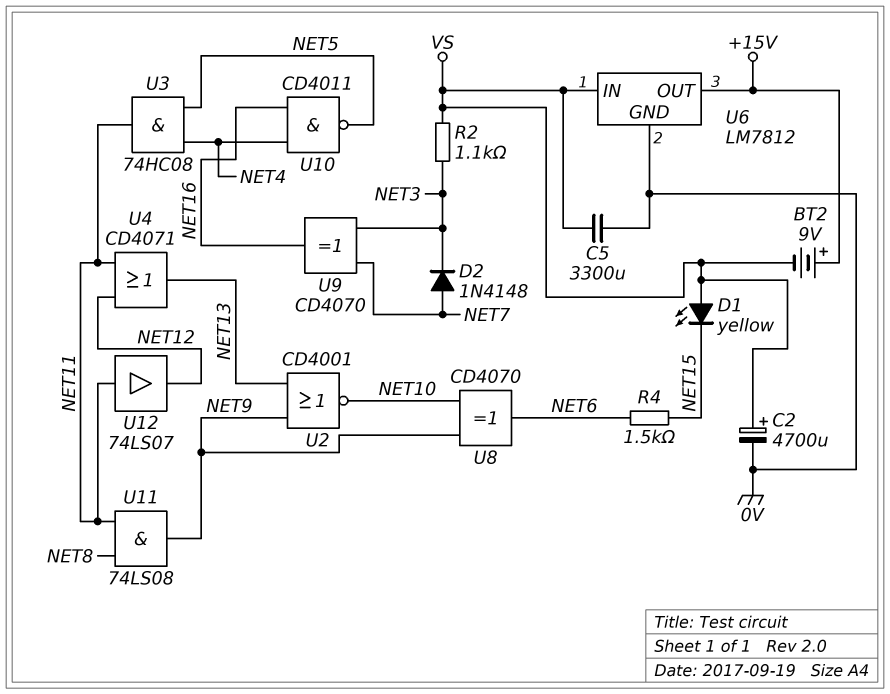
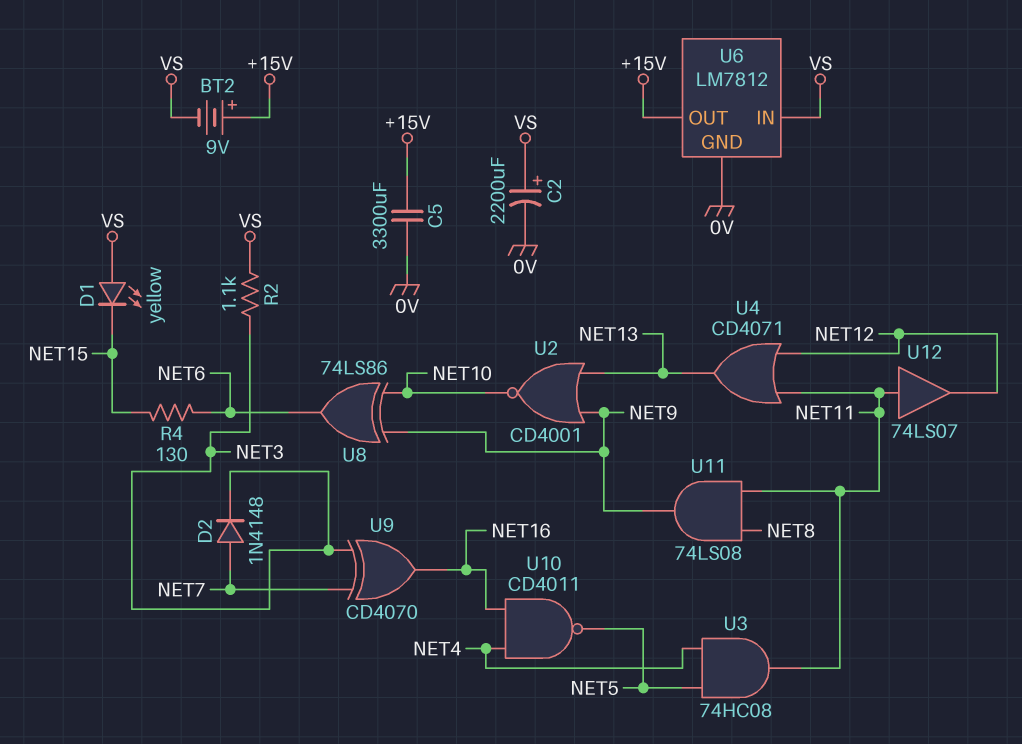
C2: 4700uF (plus VS, minus 0V) -> 2200uF (plus VS, minus 0V)
C5: 3300uF (0V, VS) -> 3300uF (+15V, 0V)
R4: 1.5k (NET6, NET15) -> 130 (NET6, NET15)
U8: XOR CD4070 (in NET9, in NET10, out NET6) -> XOR 74LS86 (in NET9, in NET10, out NET6)

